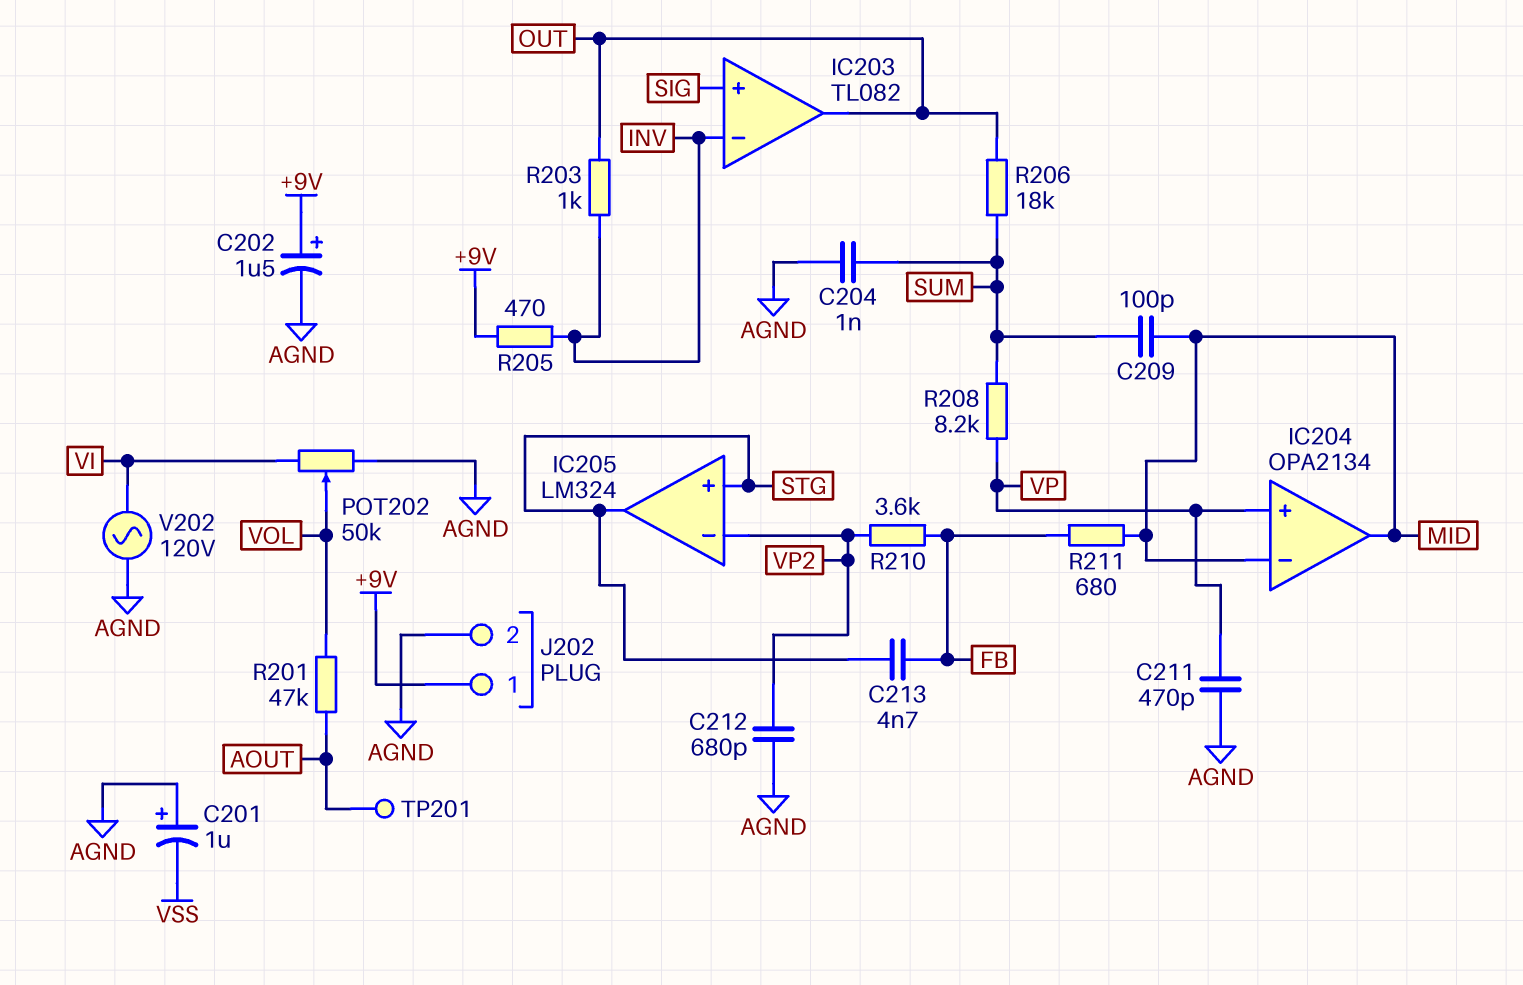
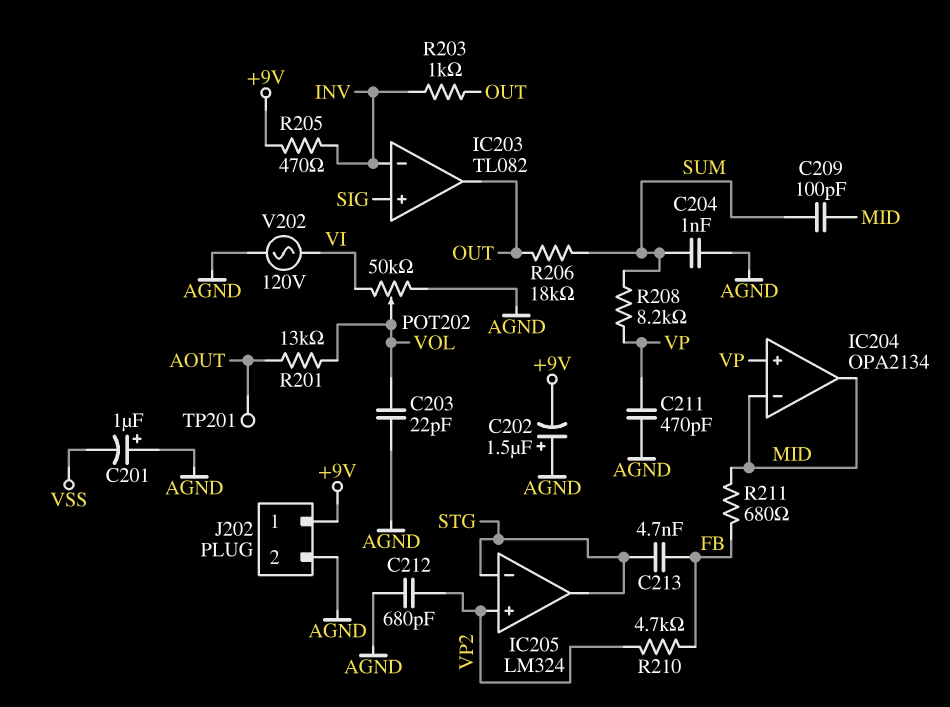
C202: 1.5uF (plus +9V, minus AGND) -> 1.5uF (plus AGND, minus +9V)
C203: none -> 22pF (AGND, VOL)
IC205 pin in+: STG -> VP2
IC205 pin in-: VP2 -> STG
R201: 47k (AOUT, VOL) -> 13k (AOUT, VOL)
R210: 3.6k (FB, VP2) -> 4.7k (FB, VP2)

